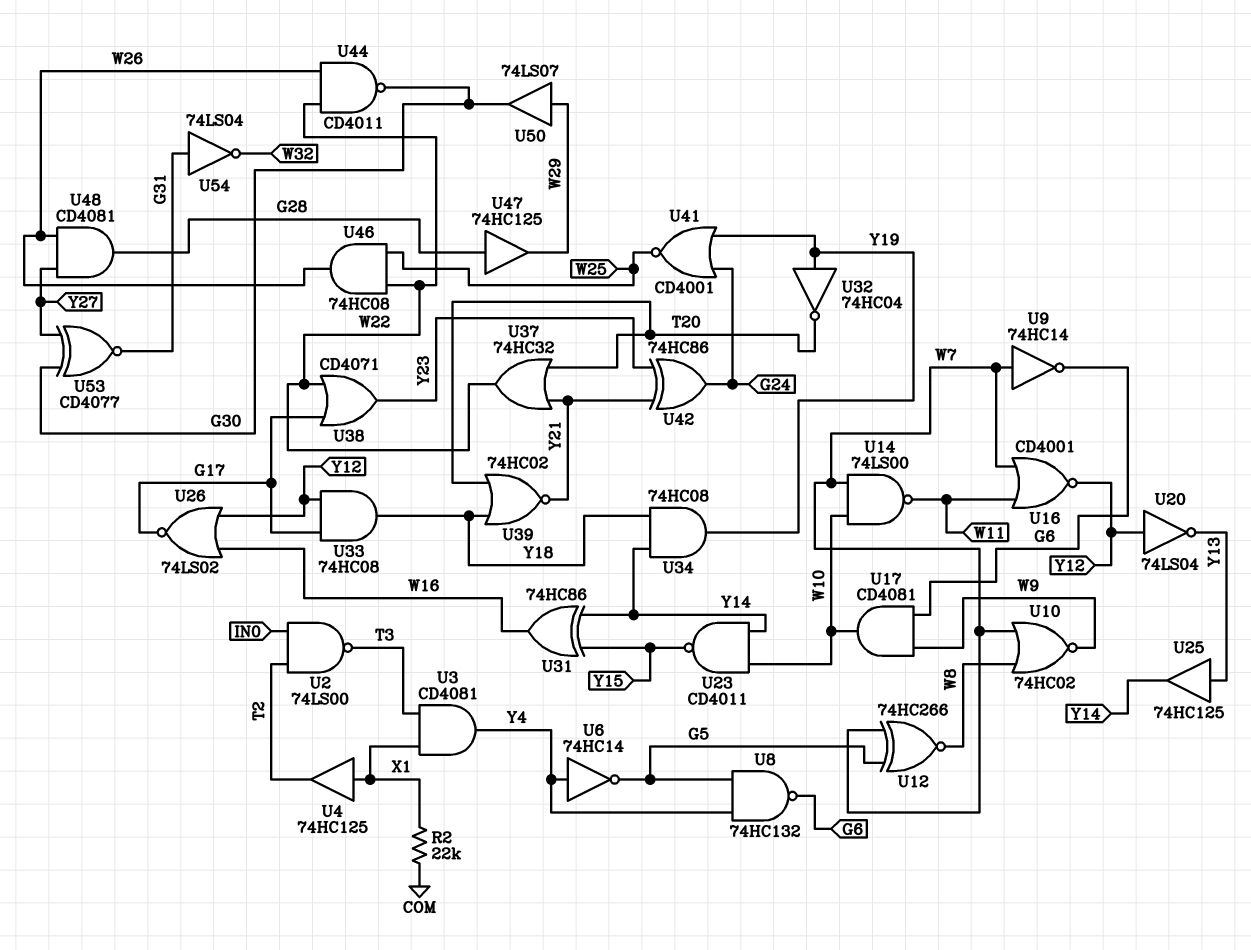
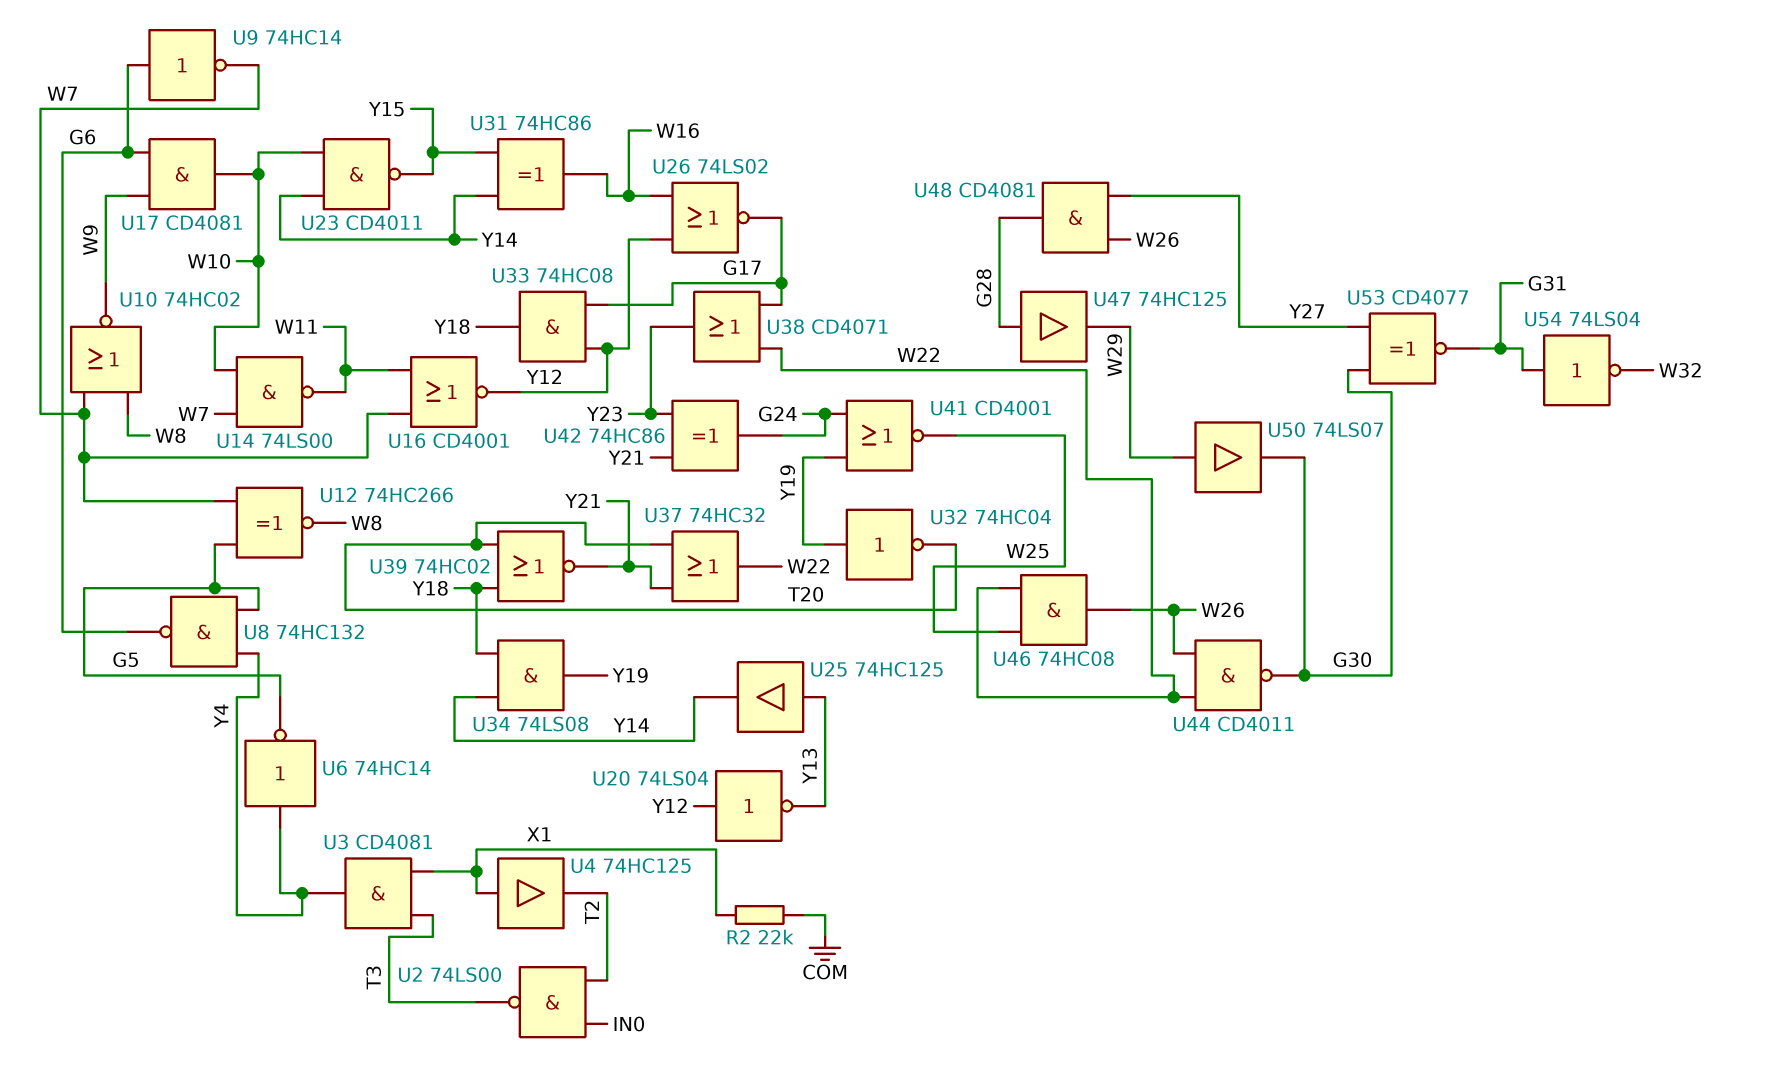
U9: NOT 74HC14 (in W7, out G6) -> NOT 74HC14 (in G6, out W7)
U34: AND 74HC08 (in Y14, in Y18, out Y19) -> AND 74LS08 (in Y14, in Y18, out Y19)

